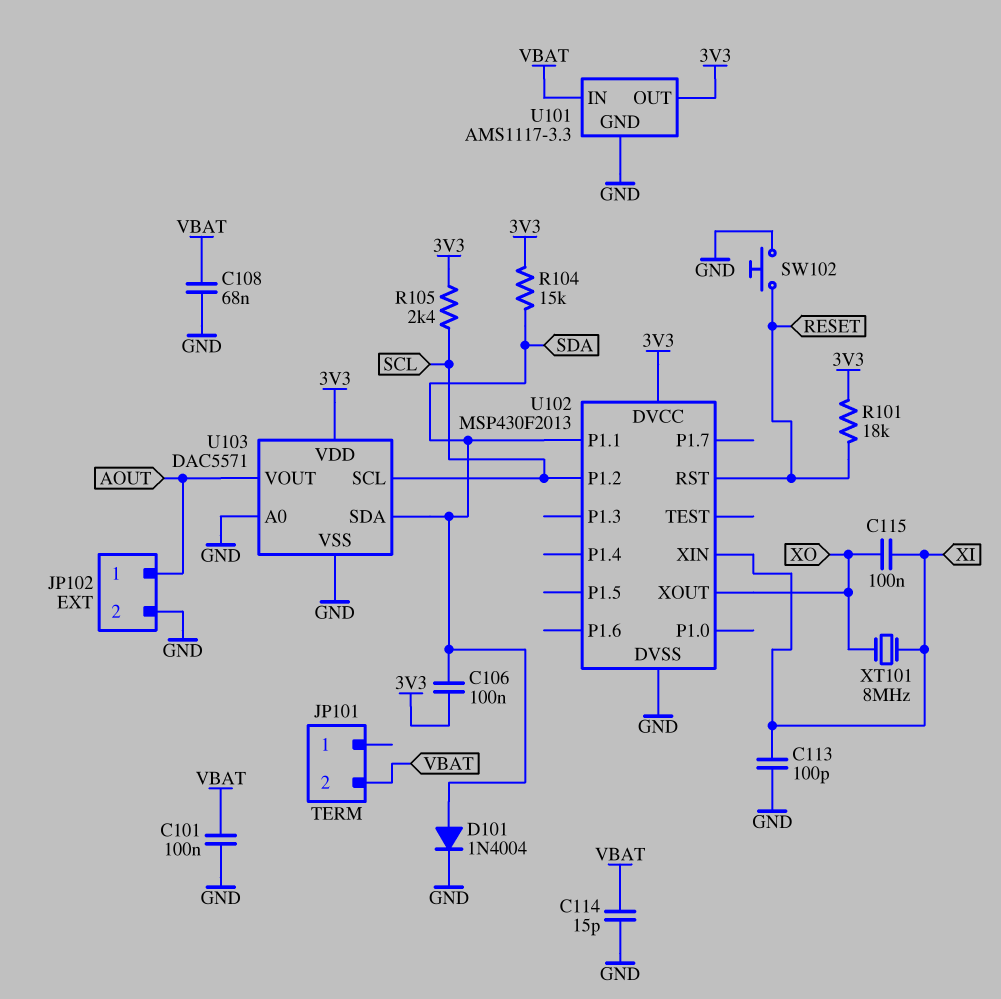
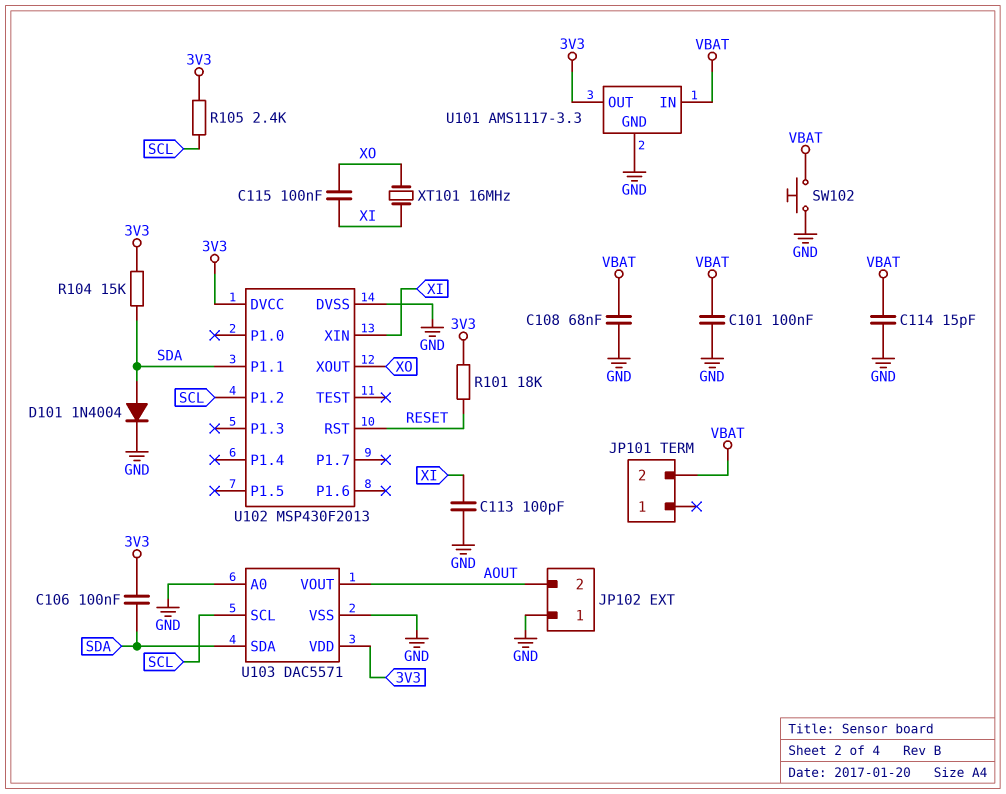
JP102 pin 1: AOUT -> GND
JP102 pin 2: GND -> AOUT
SW102: button (GND, RESET) -> button (GND, VBAT)
XT101: 8MHz (XI, XO) -> 16MHz (XI, XO)

